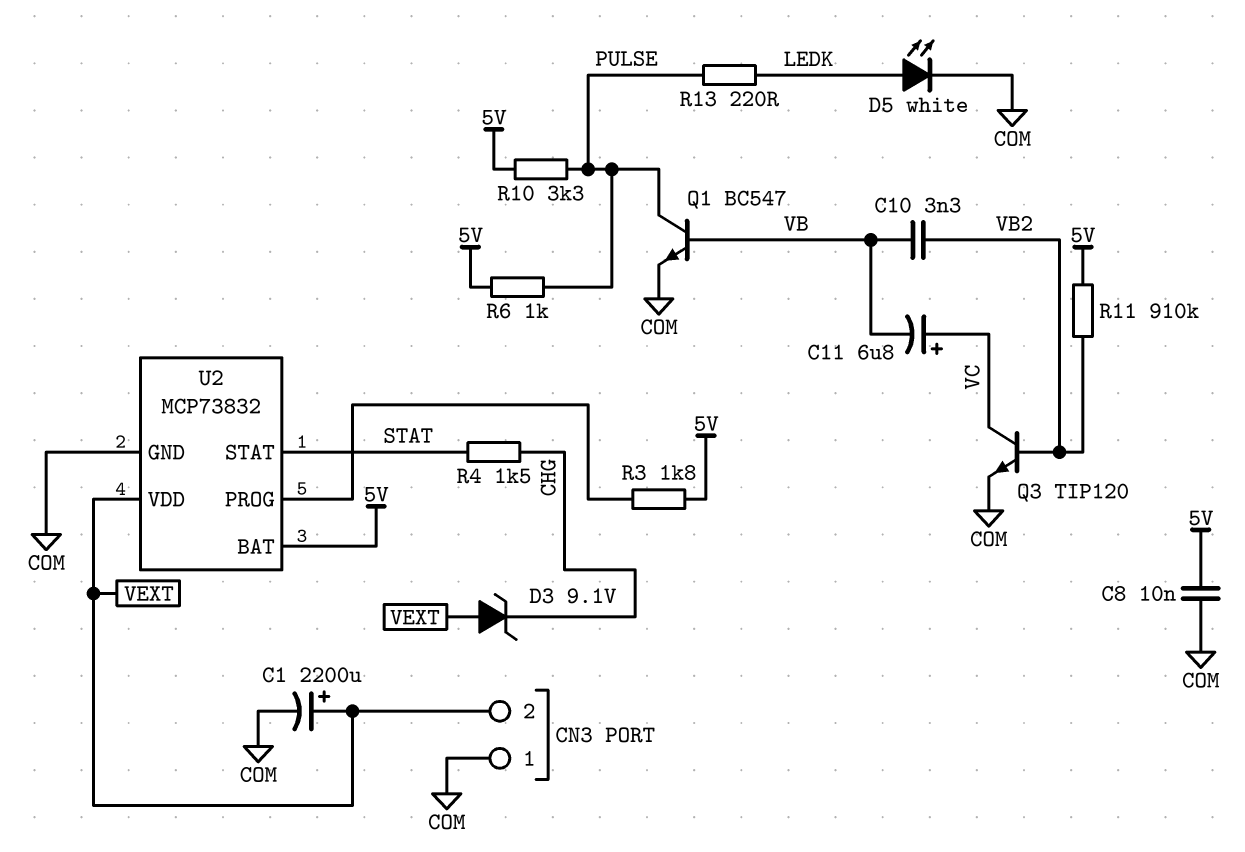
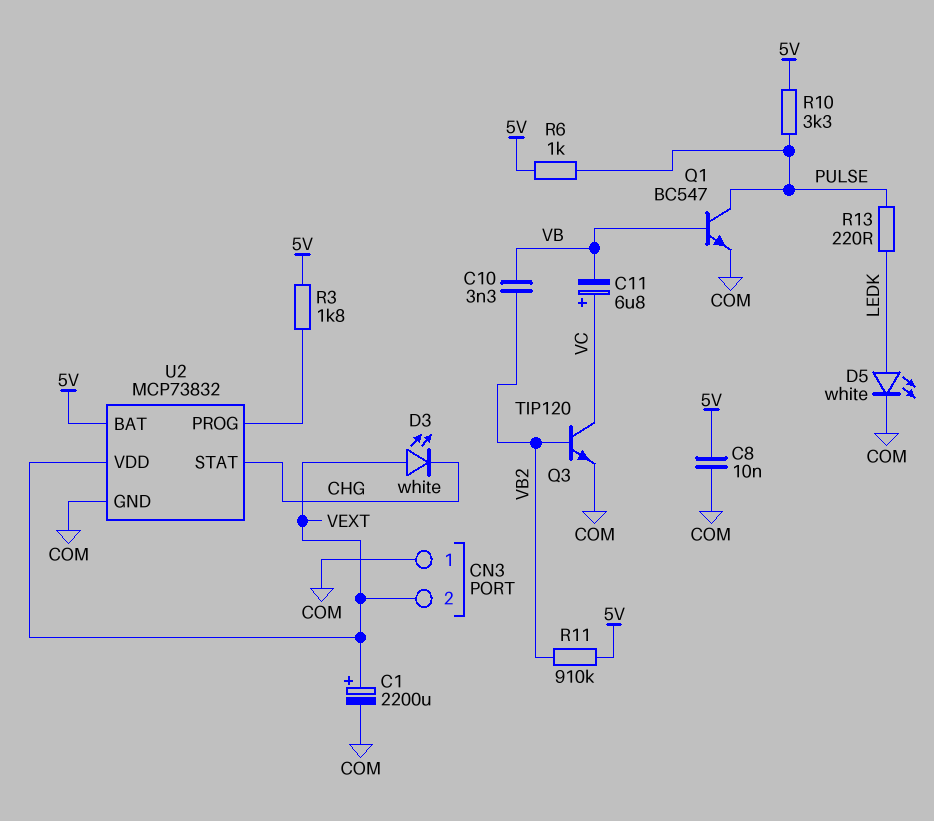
D3: zener 9.1V (A VEXT, K CHG) -> LED white (A VEXT, K CHG)
R4: 1.5k (CHG, STAT) -> none
U2 pin STAT: STAT -> CHG

